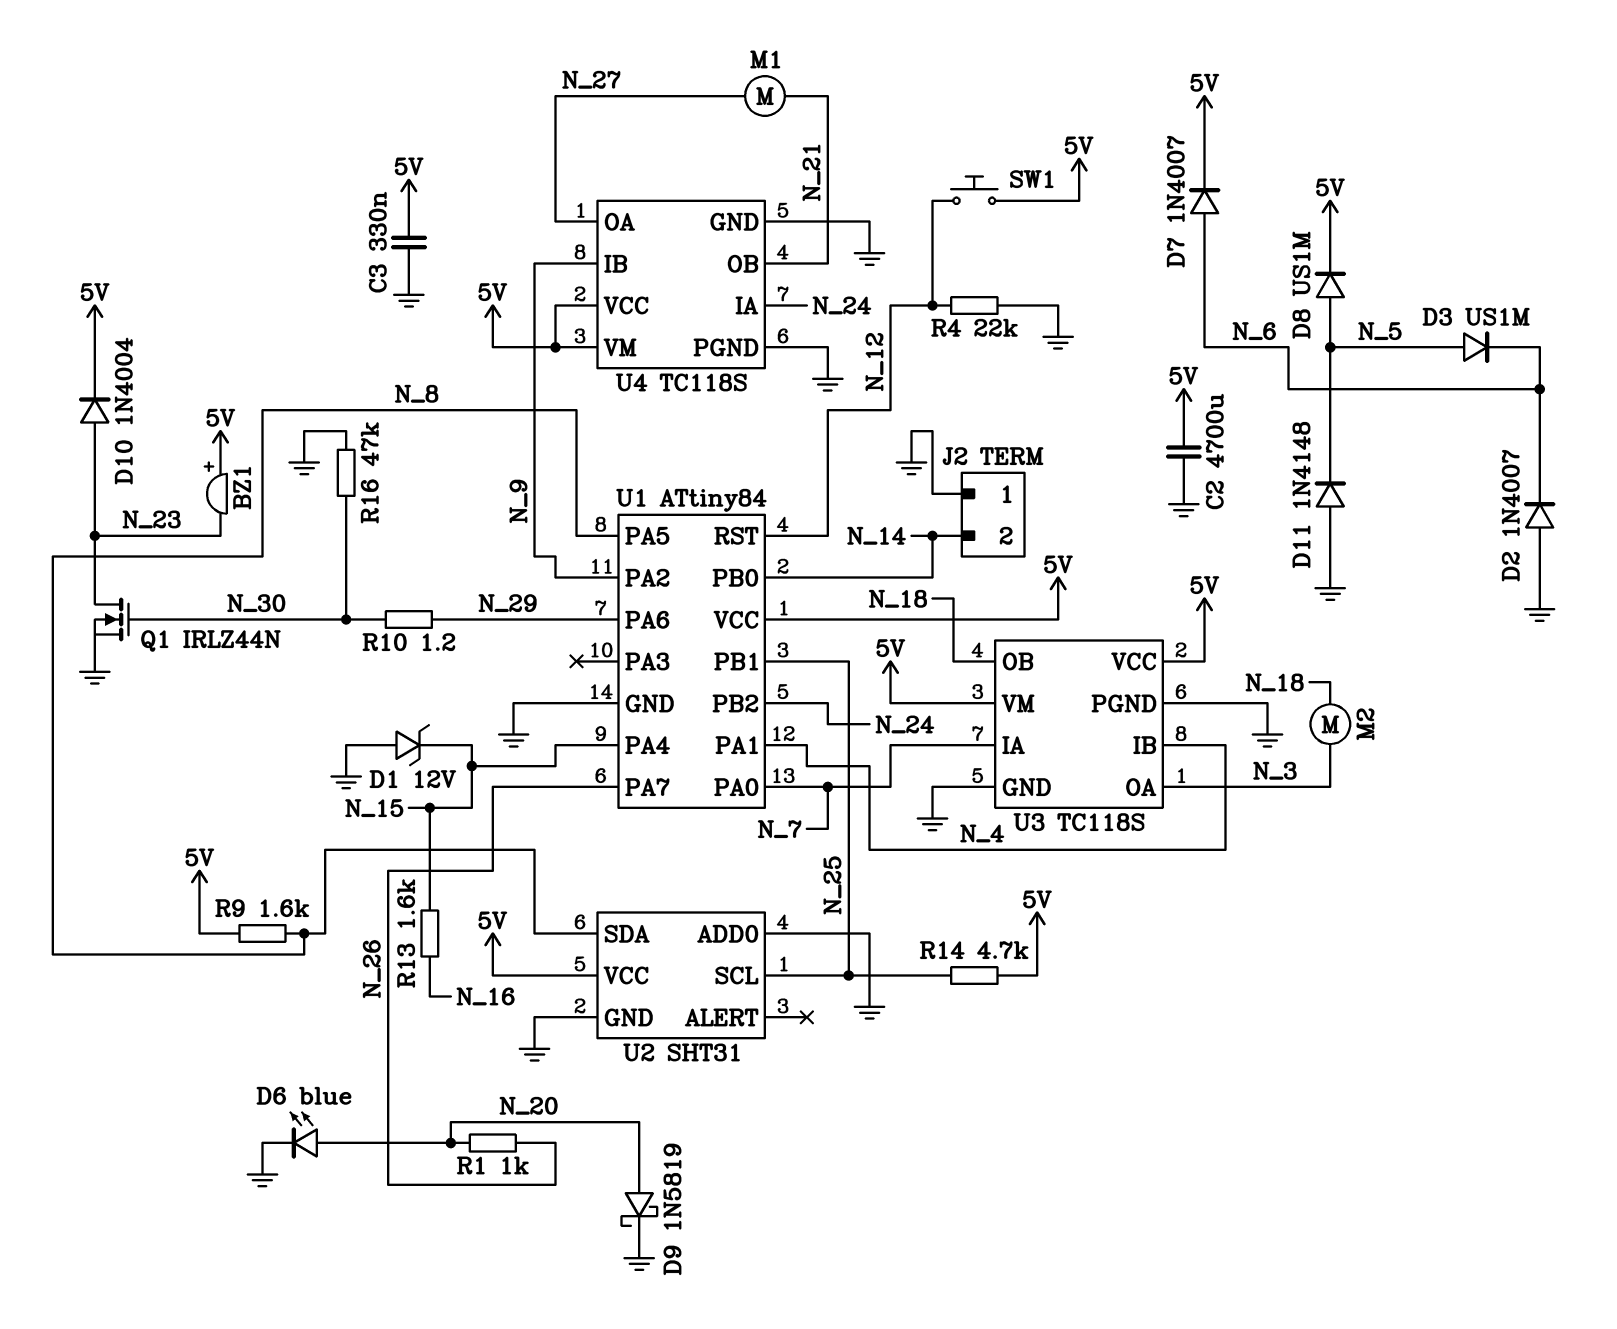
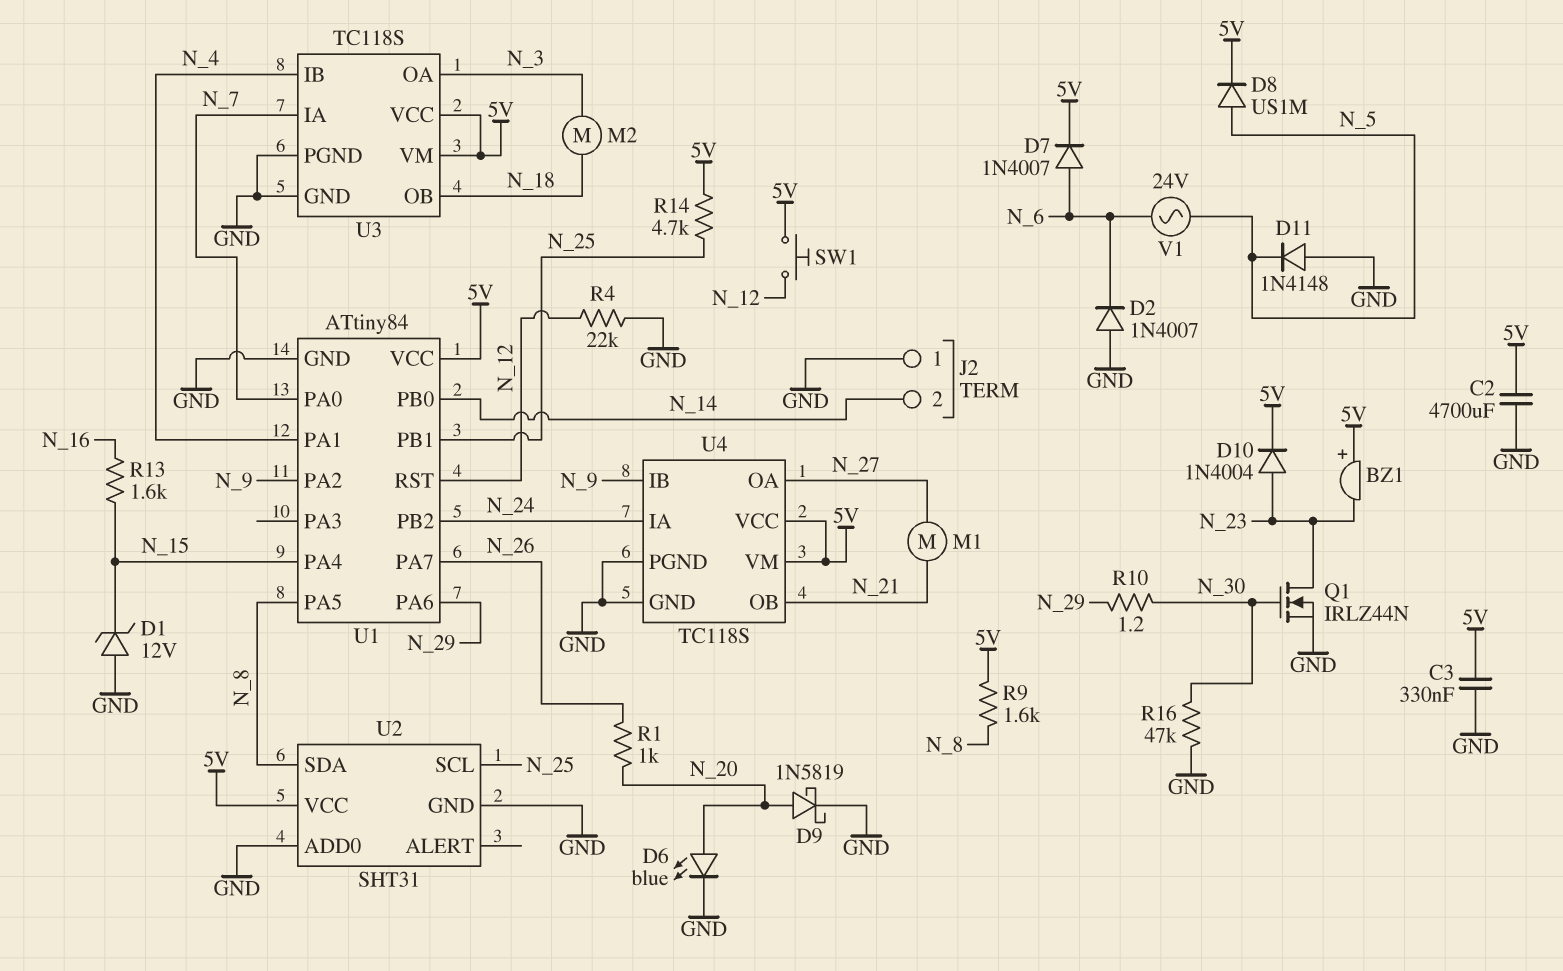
D3: diode US1M (A N_5, K N_6) -> none
V1: none -> AC 24V (N_5, N_6)

